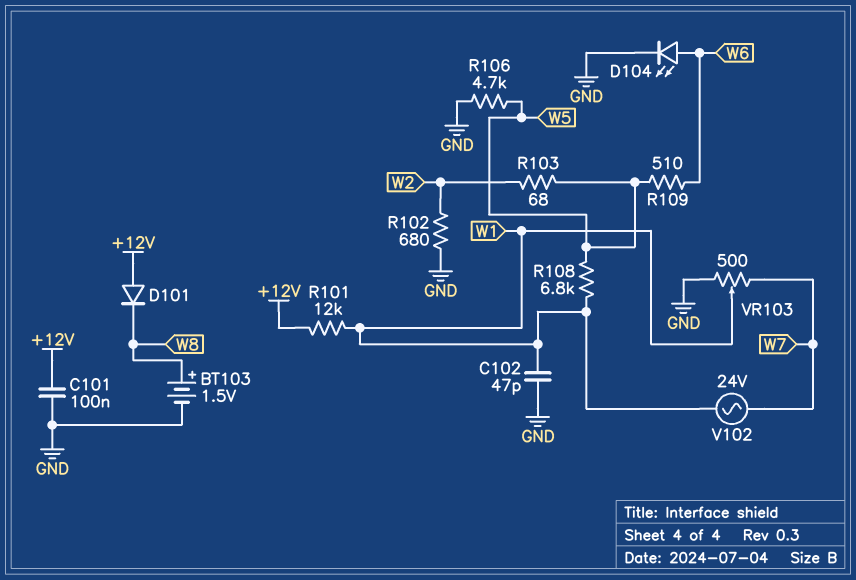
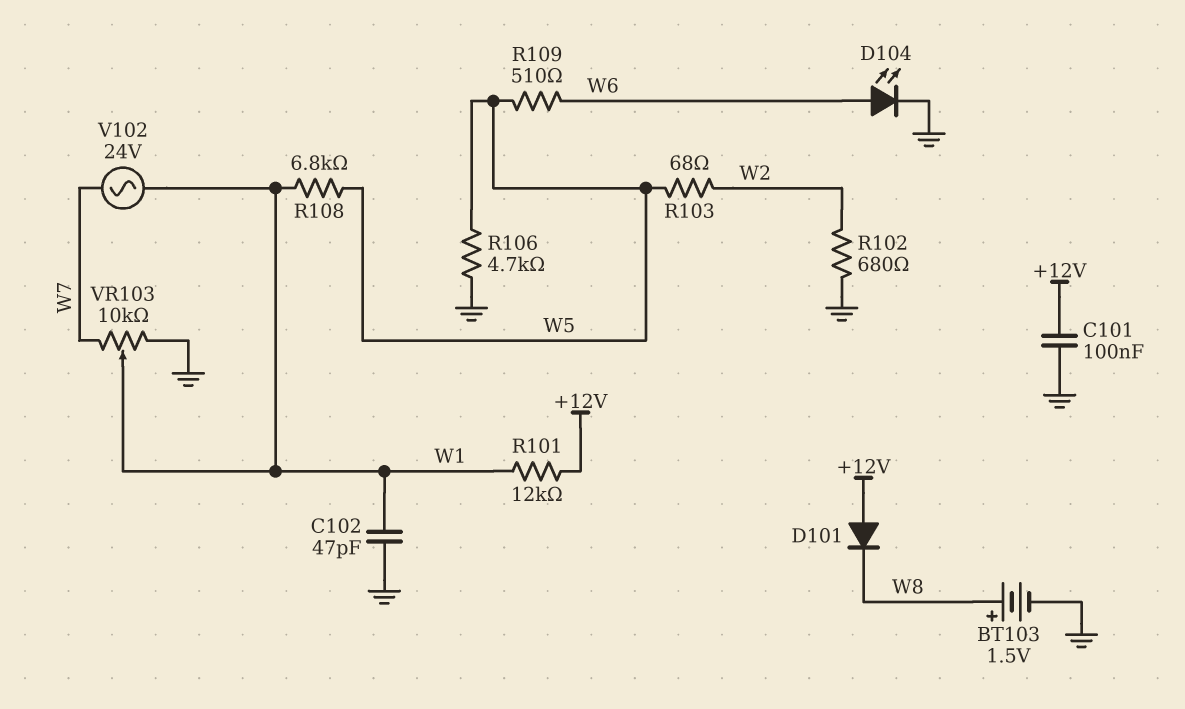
VR103: 500 (GND, W7, wiper W1) -> 10k (GND, W7, wiper W1)

